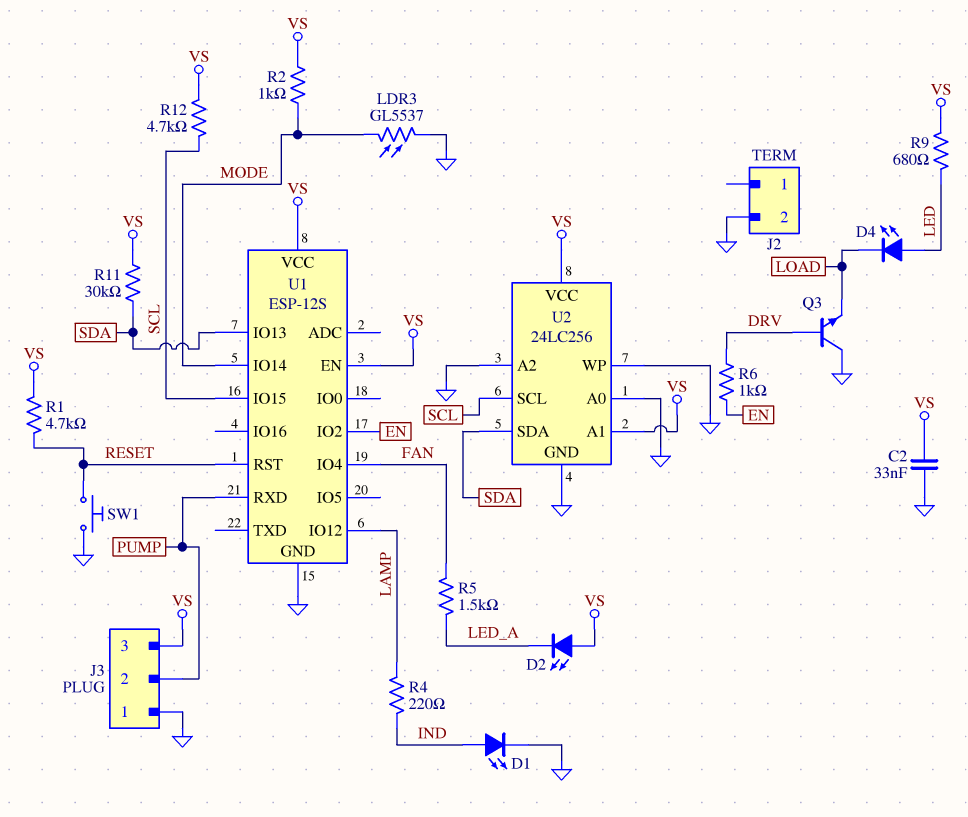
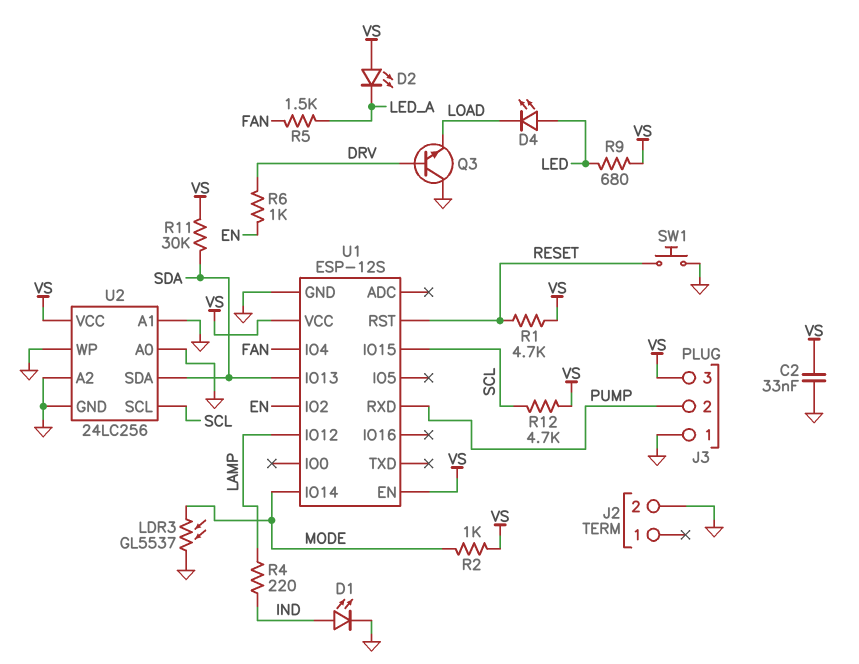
U2 pin A1: VS -> GND

